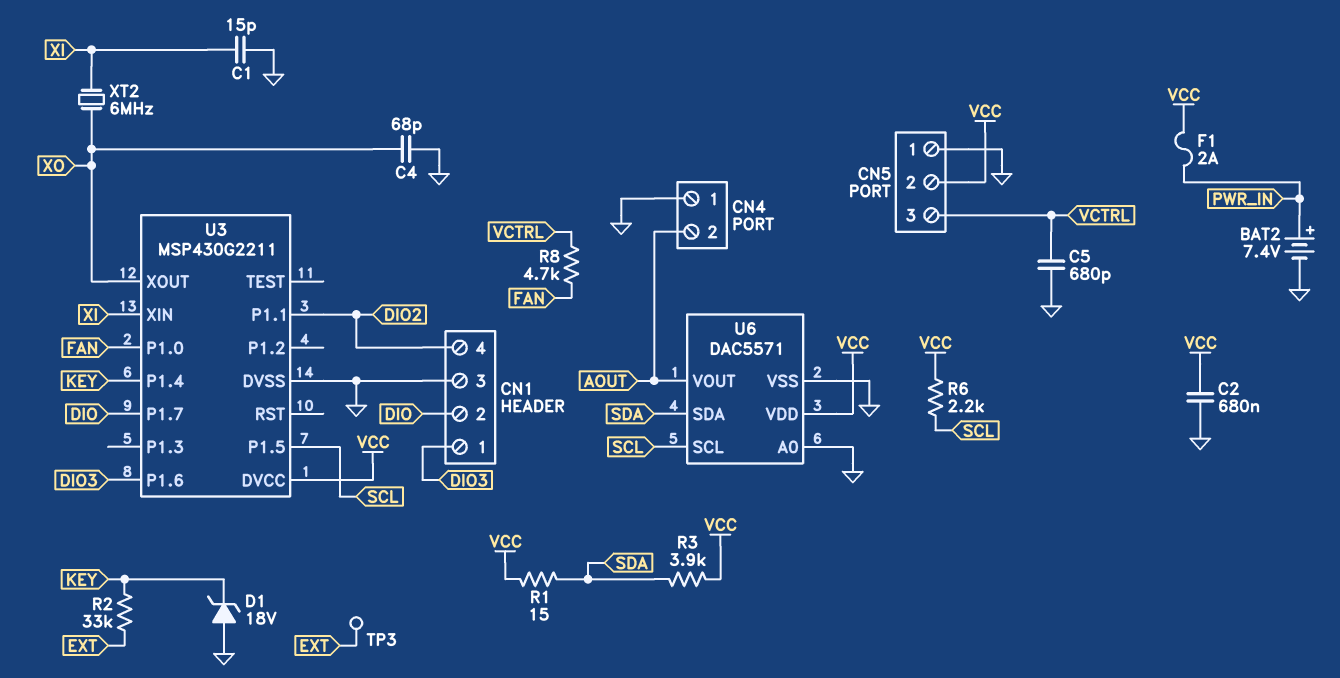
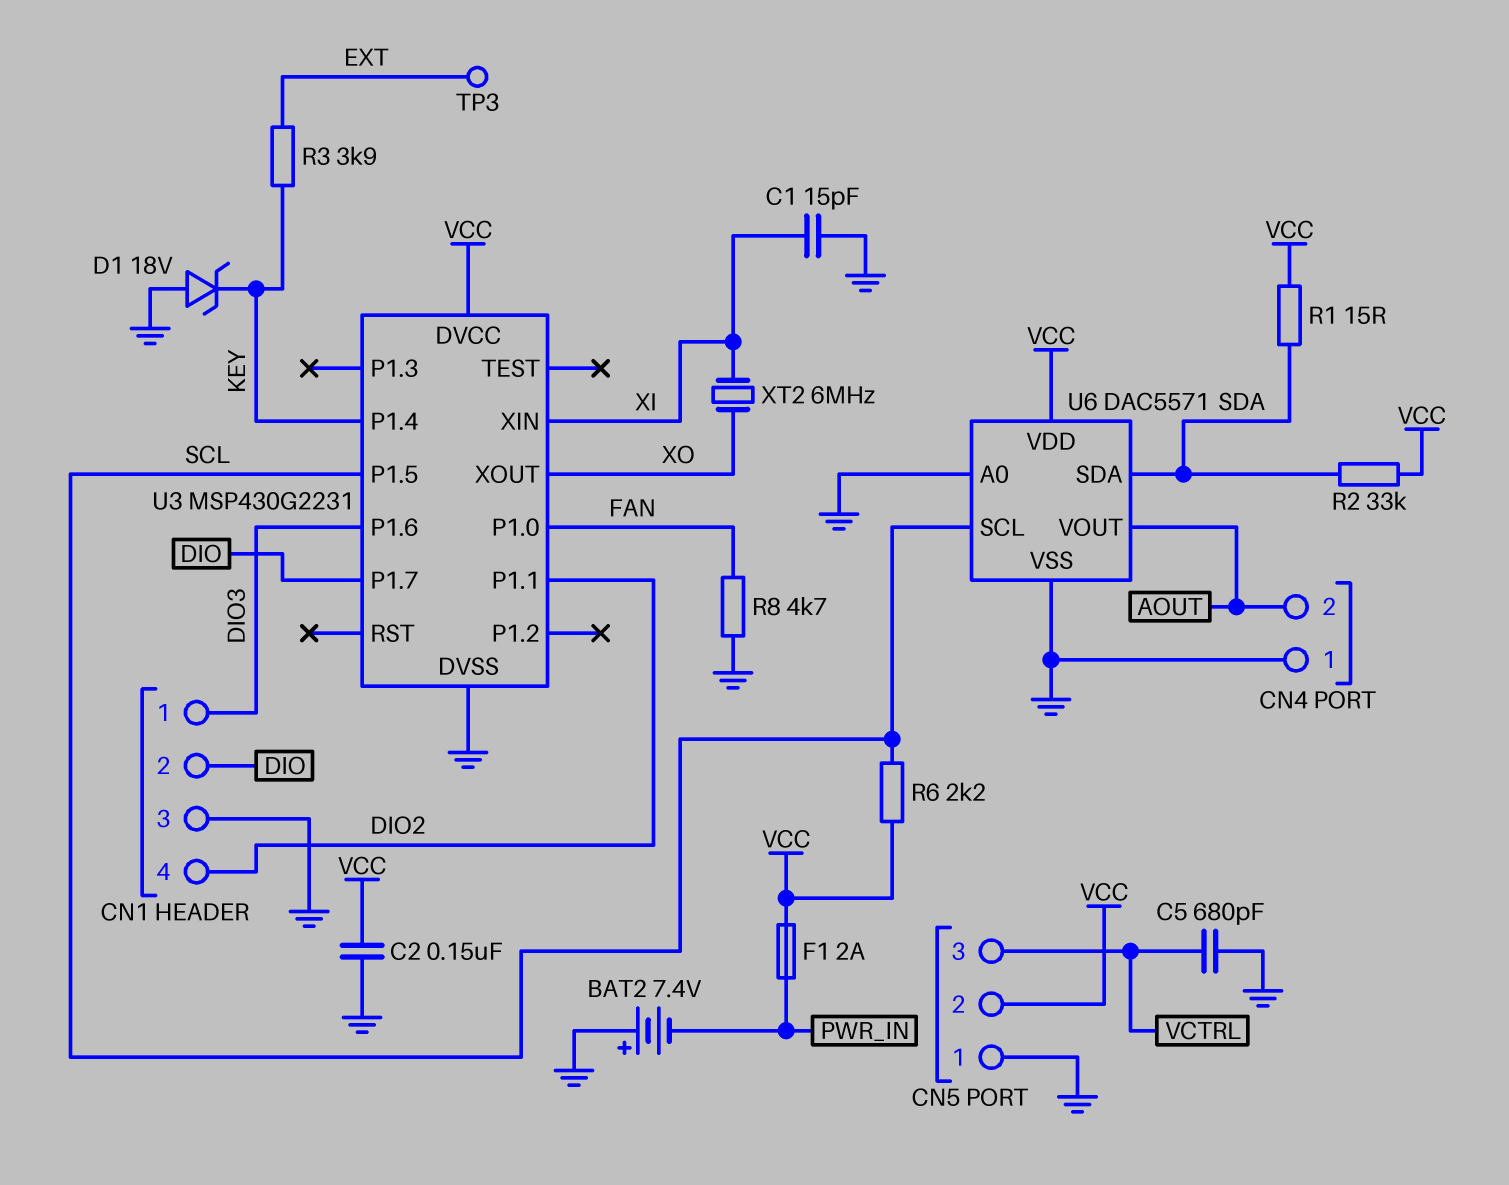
BAT2: 7.4V (plus PWR_IN, minus GND) -> 7.4V (plus GND, minus PWR_IN)
C2: 680nF (GND, VCC) -> 150nF (GND, VCC)
C4: 68pF (GND, XO) -> none
R2: 33k (EXT, KEY) -> 33k (SDA, VCC)
R3: 3.9k (SDA, VCC) -> 3.9k (EXT, KEY)
R8: 4.7k (FAN, VCTRL) -> 4.7k (FAN, GND)
U3: MSP430G2211 -> MSP430G2231

